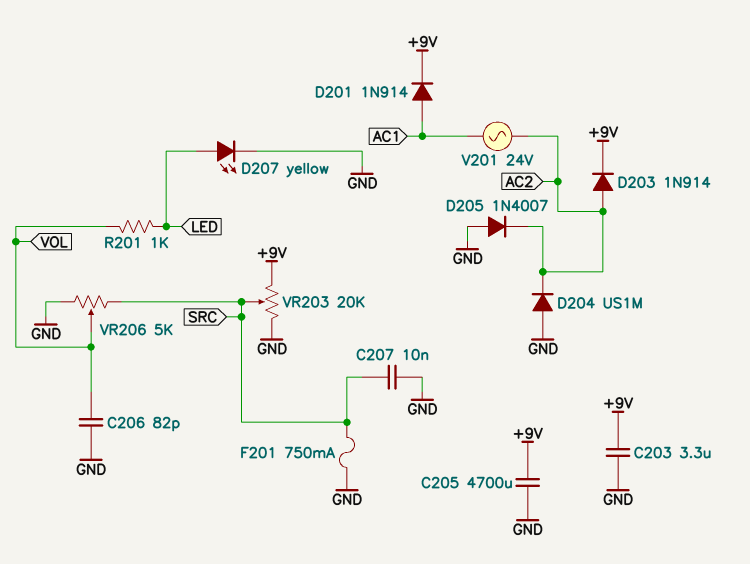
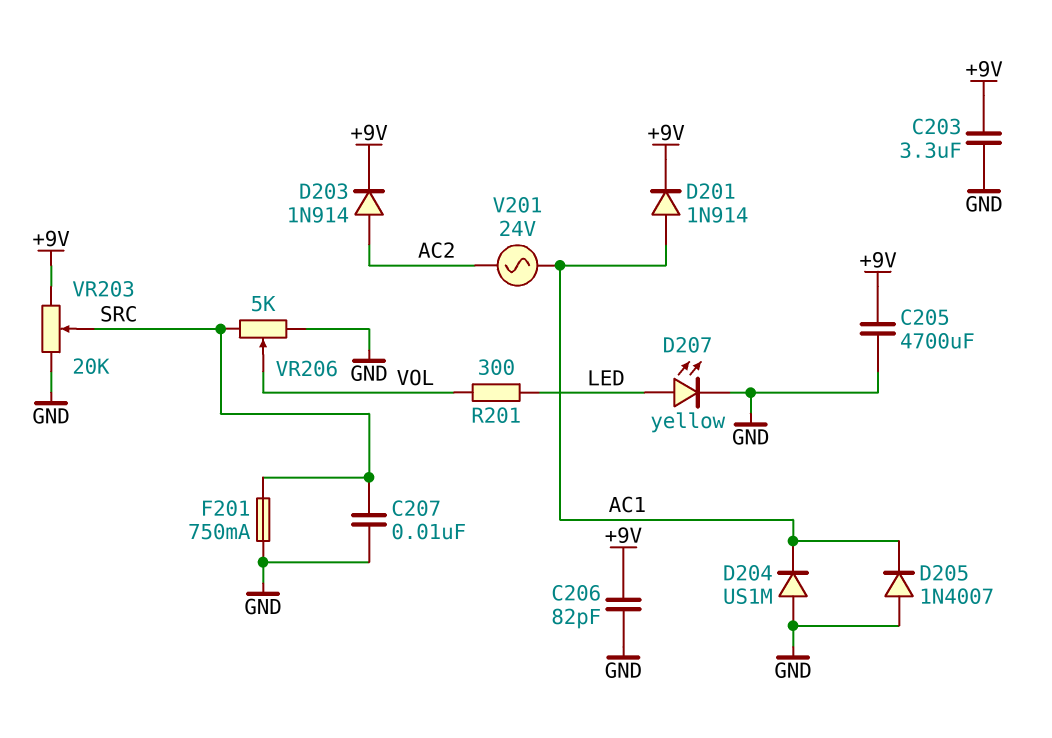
C206: 82pF (GND, VOL) -> 82pF (+9V, GND)
D204: diode US1M (A GND, K AC2) -> diode US1M (A GND, K AC1)
D205: diode 1N4007 (A GND, K AC2) -> diode 1N4007 (A GND, K AC1)
R201: 1k (LED, VOL) -> 300 (LED, VOL)

